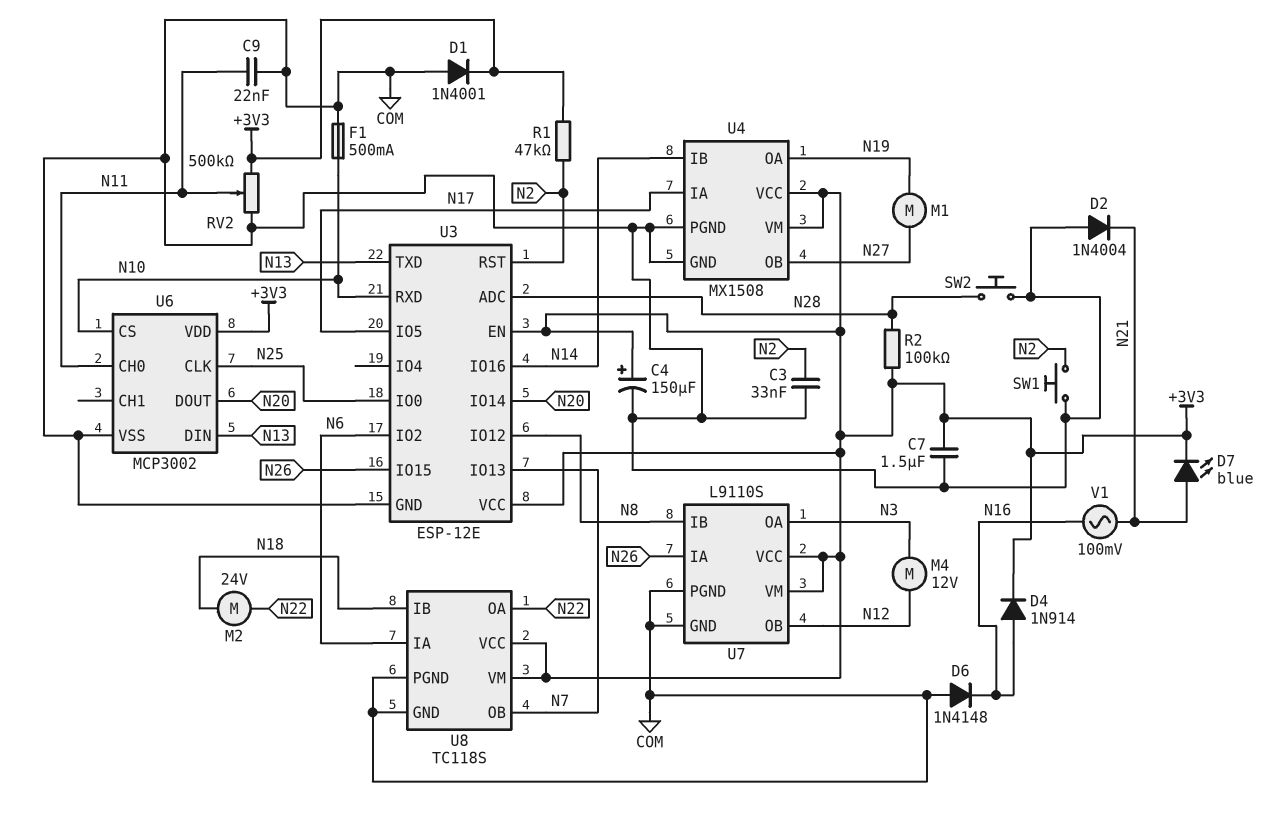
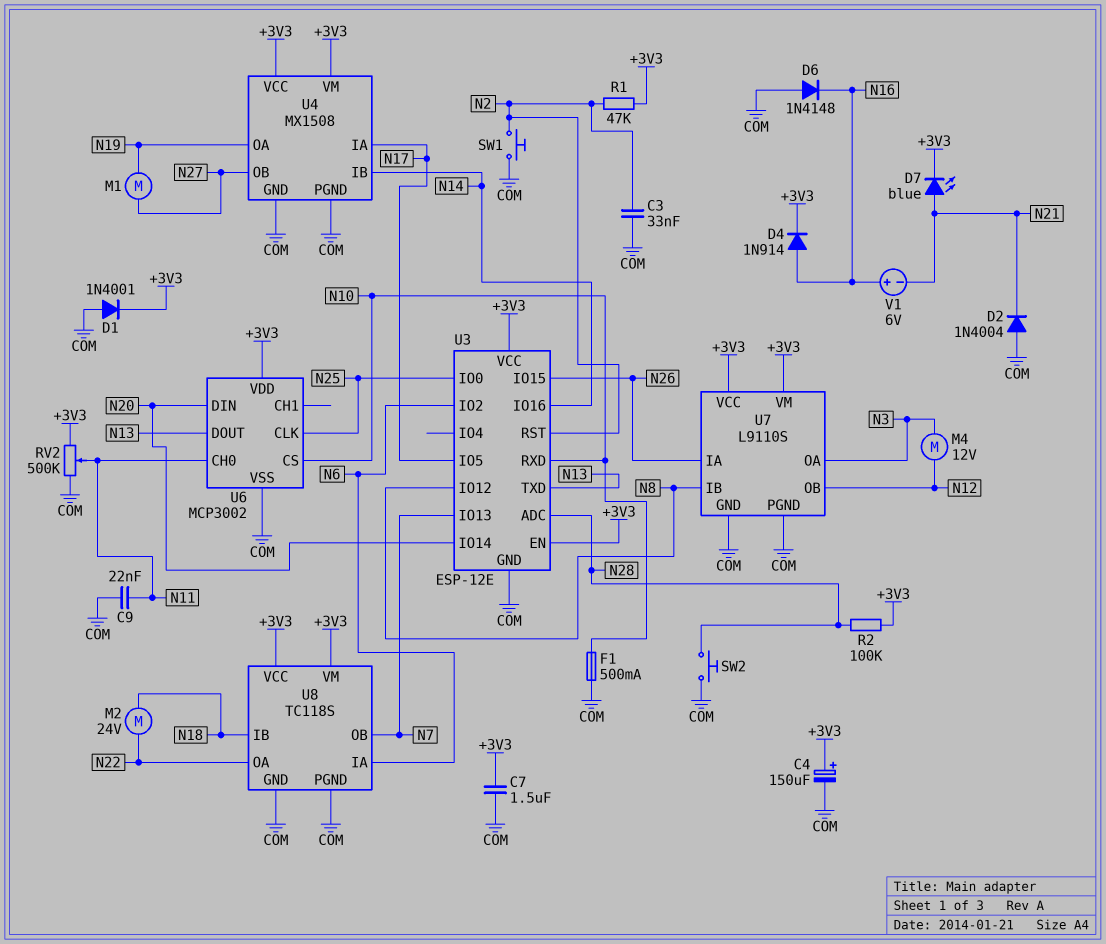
U6 pin DIN: N13 -> N20
U6 pin DOUT: N20 -> N13
V1: AC 100mV (N16, N21) -> 6V (plus N16, minus N21)

